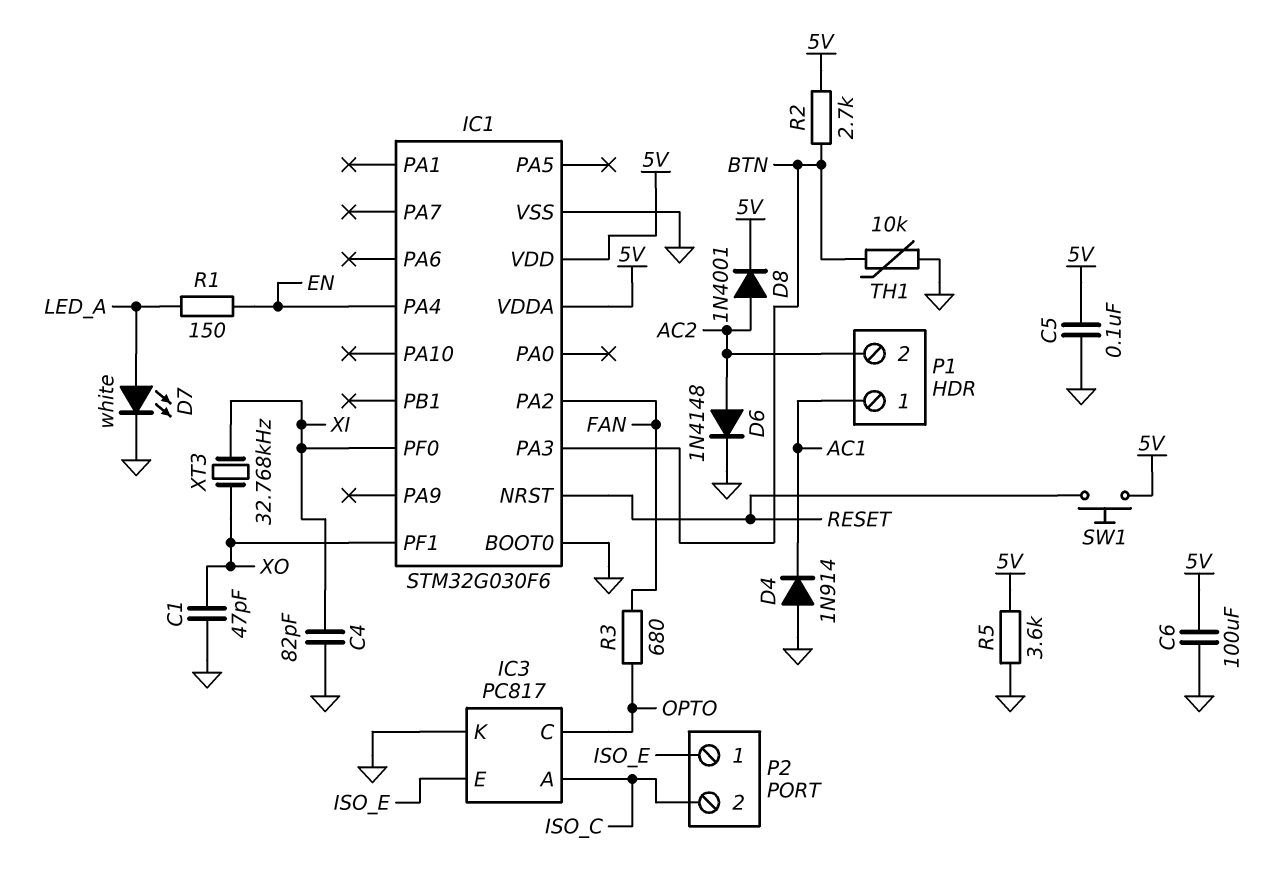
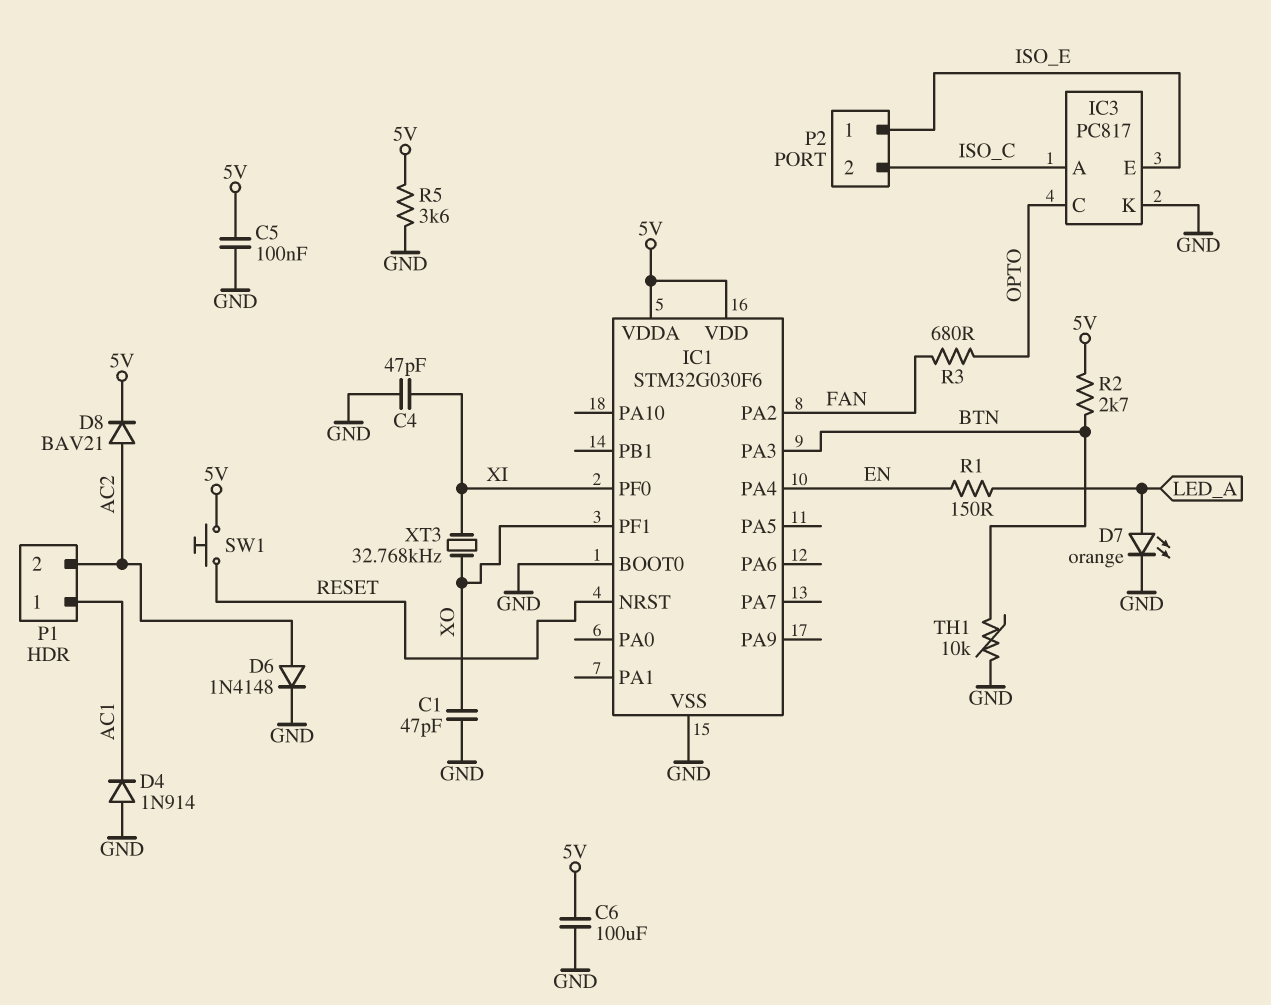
C4: 82pF (GND, XI) -> 47pF (GND, XI)
D7: LED white (A LED_A, K GND) -> LED orange (A LED_A, K GND)
D8: diode 1N4001 (A AC2, K 5V) -> diode BAV21 (A AC2, K 5V)

